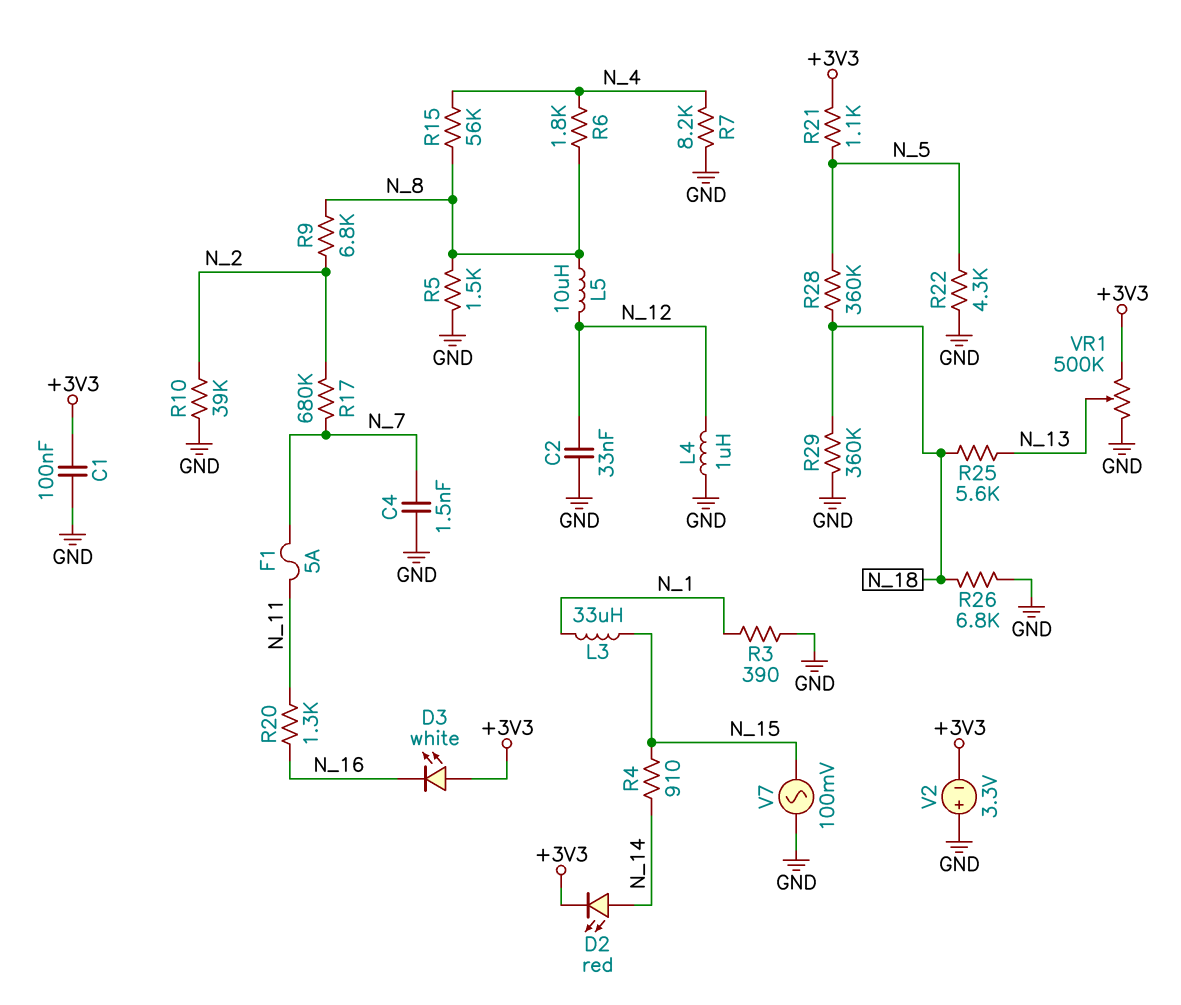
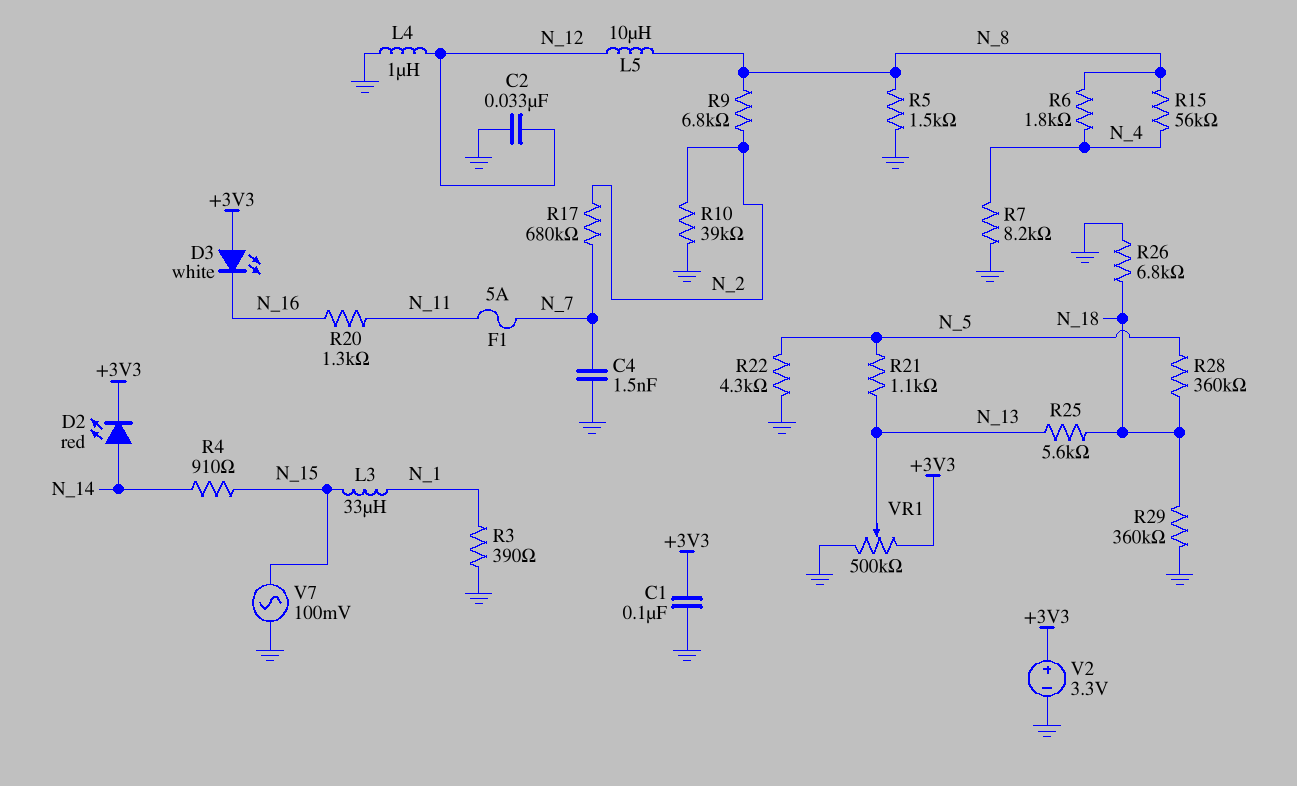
R21: 1.1k (+3V3, N_5) -> 1.1k (N_5, N_13)
V2: 3.3V (plus GND, minus +3V3) -> 3.3V (plus +3V3, minus GND)

